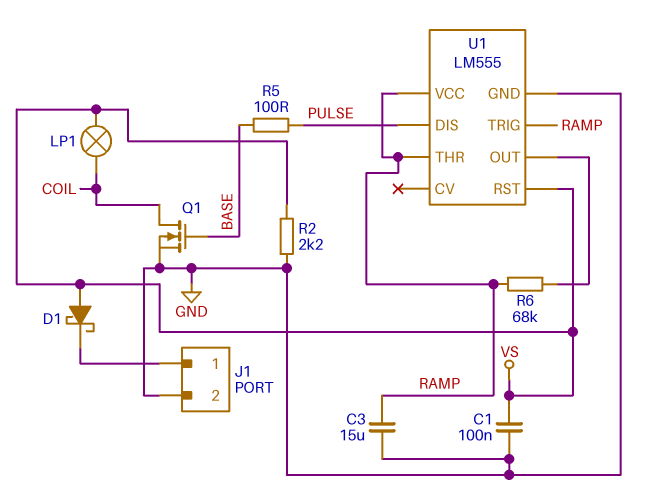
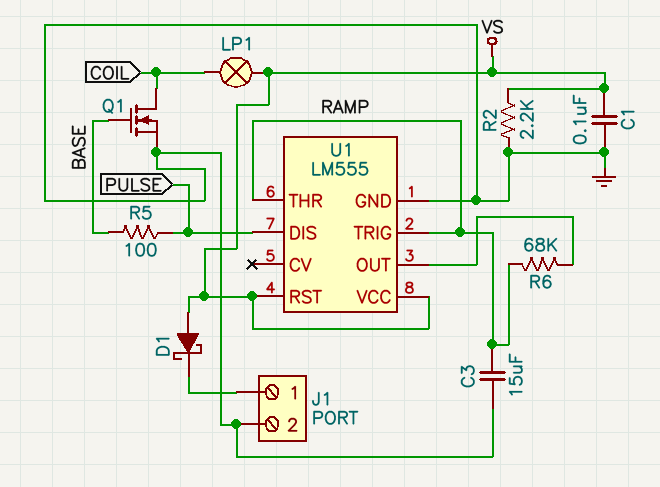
U1 pin VCC: RAMP -> VS

